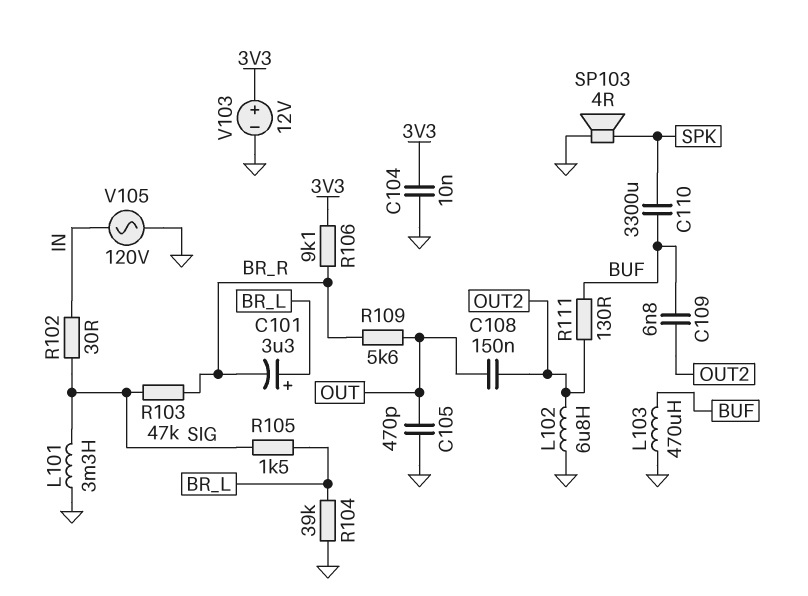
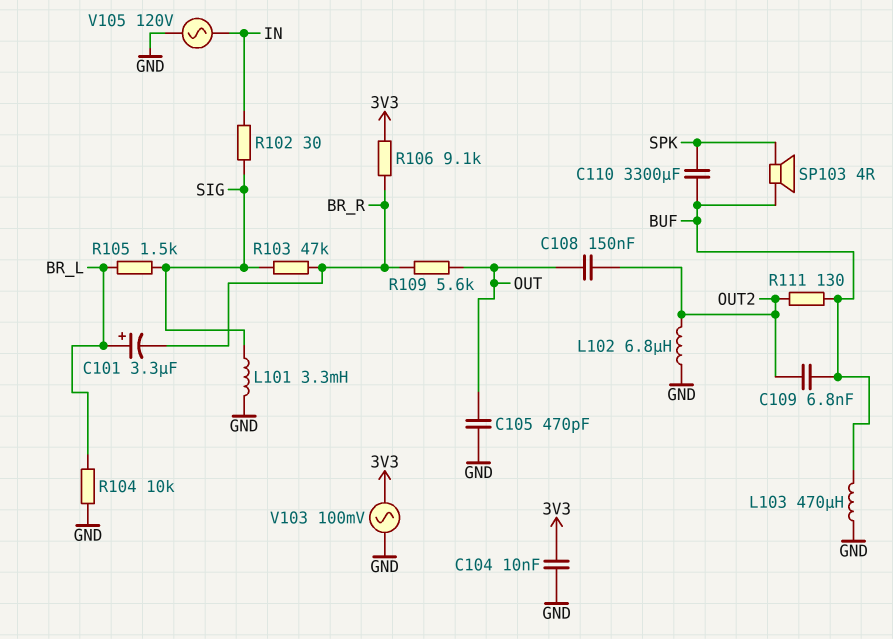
R104: 39k (BR_L, GND) -> 10k (BR_L, GND)
SP103: speaker 4R (GND, SPK) -> speaker 4R (BUF, SPK)
V103: 12V (plus 3V3, minus GND) -> AC 100mV (3V3, GND)

